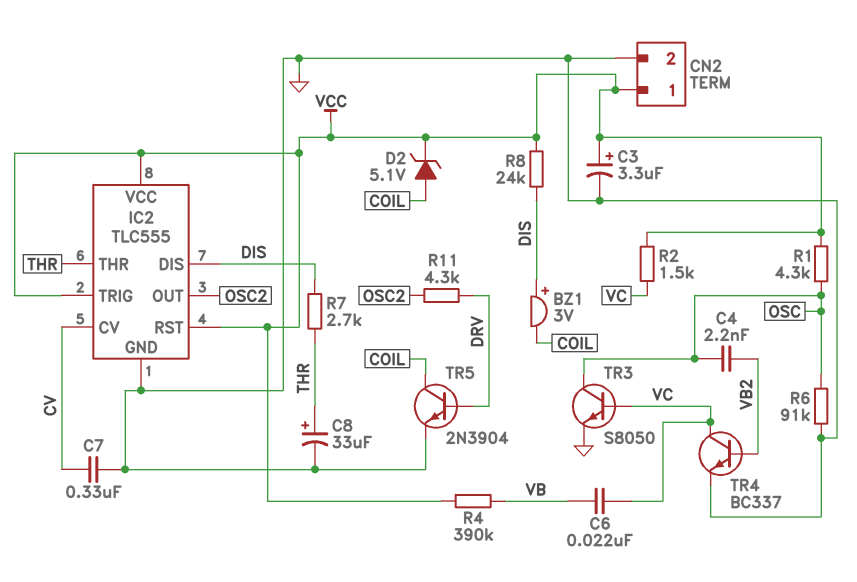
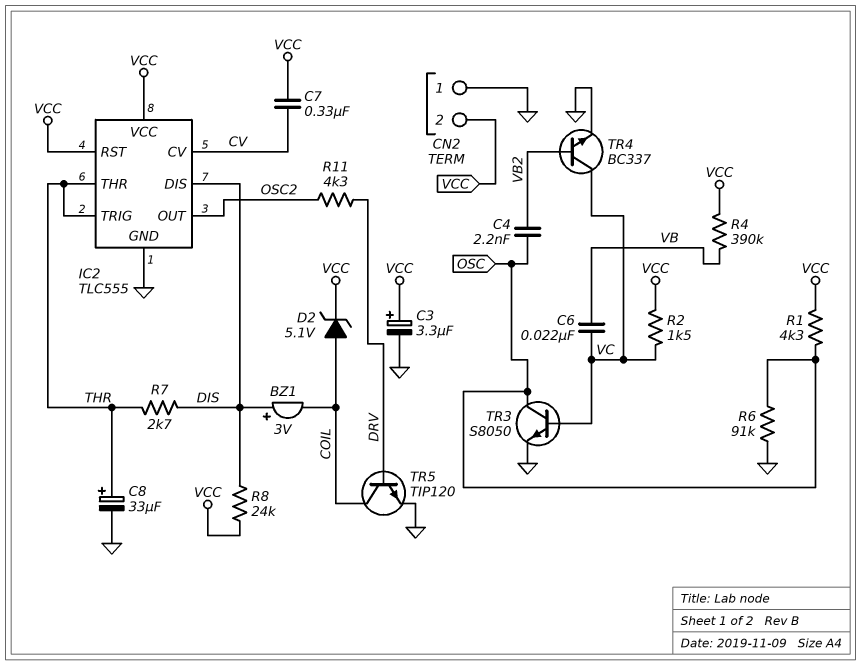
C7: 330nF (CV, GND) -> 330nF (CV, VCC)
CN2 pin 1: VCC -> GND
CN2 pin 2: GND -> VCC
IC2 pin TRIG: VCC -> THR
TR5: NPN 2N3904 (B DRV, C COIL, E GND) -> NPN TIP120 (B DRV, C COIL, E GND)

